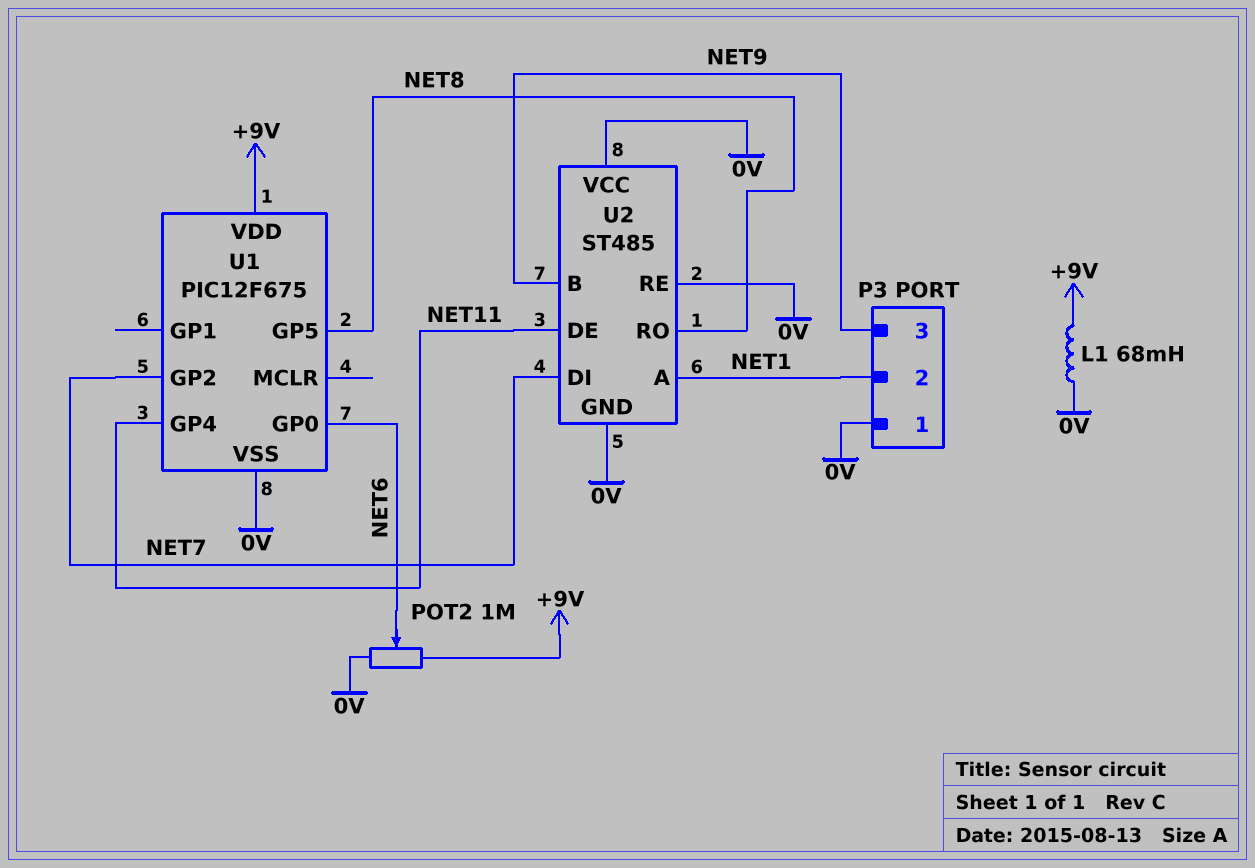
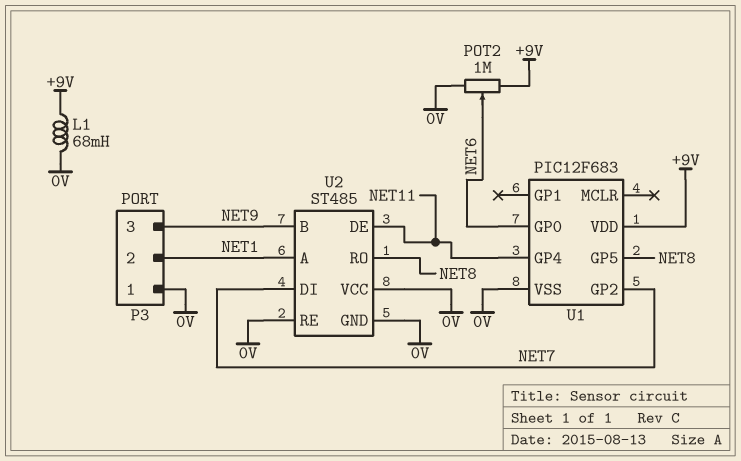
U1: PIC12F675 -> PIC12F683

